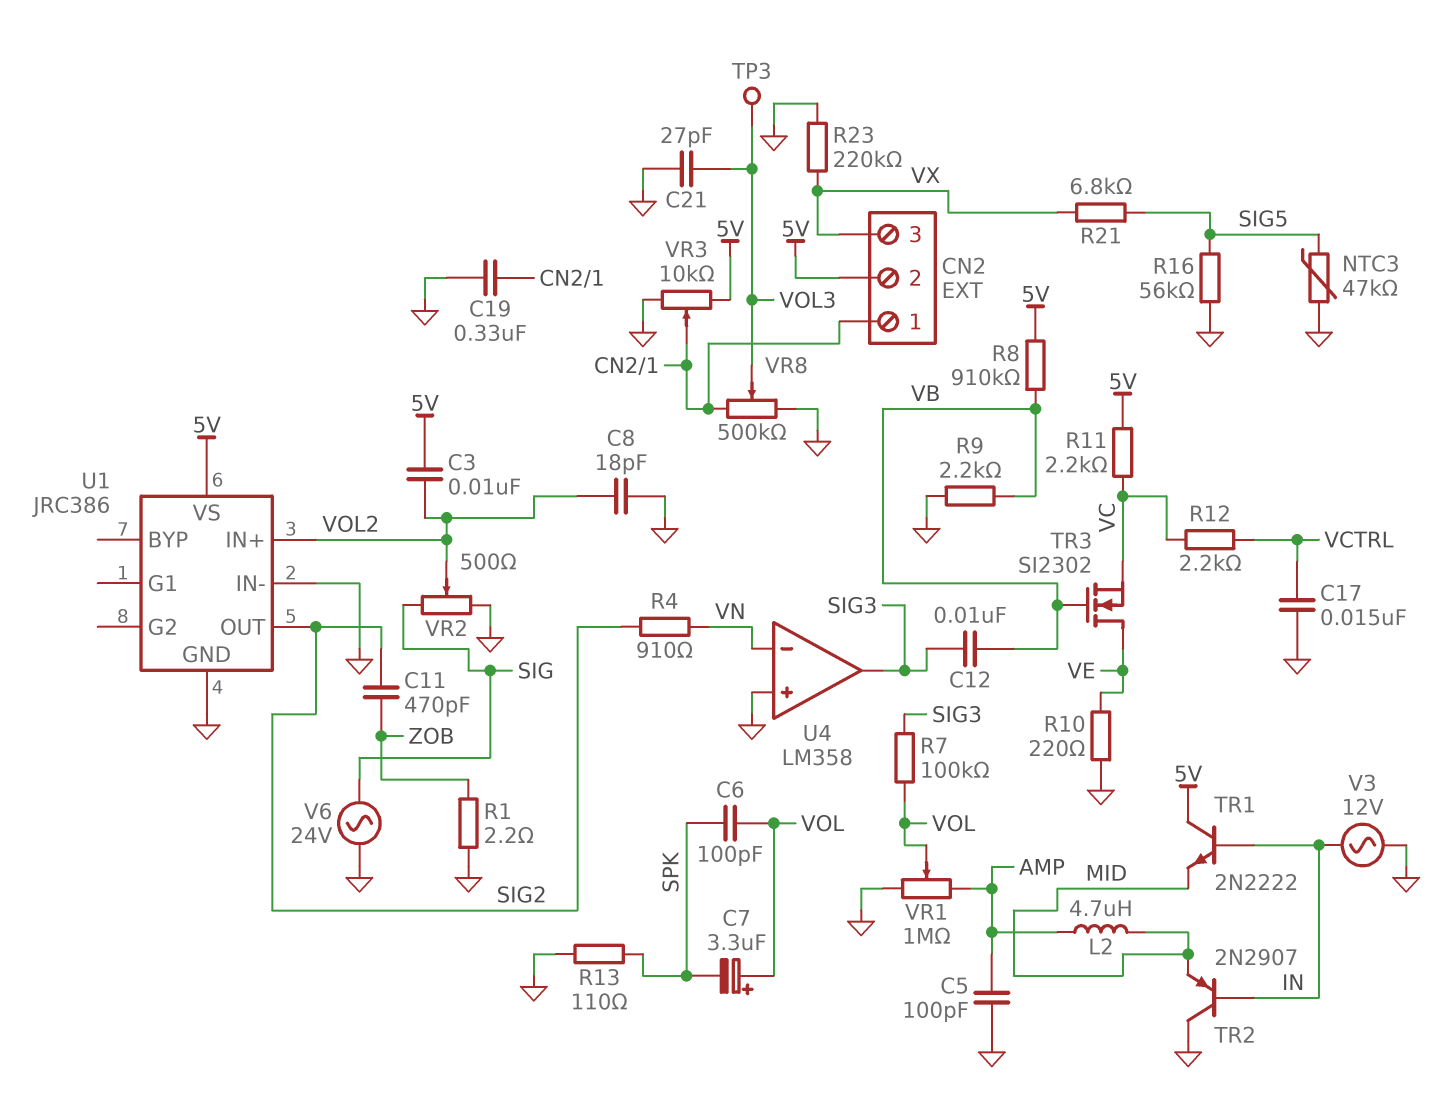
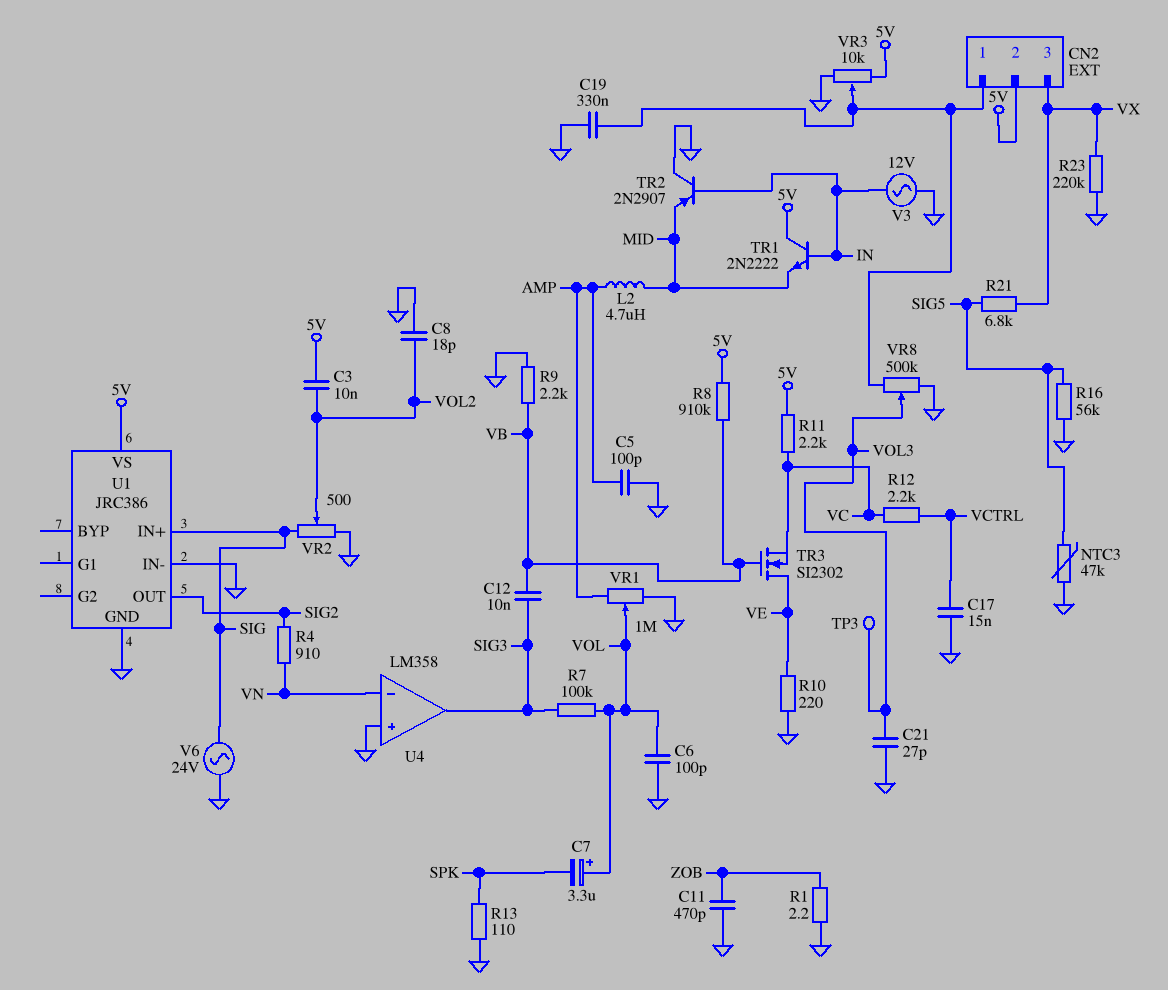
C6: 100pF (SPK, VOL) -> 100pF (GND, VOL)
C11: 470pF (SIG2, ZOB) -> 470pF (GND, ZOB)
U1 pin IN+: VOL2 -> SIG

